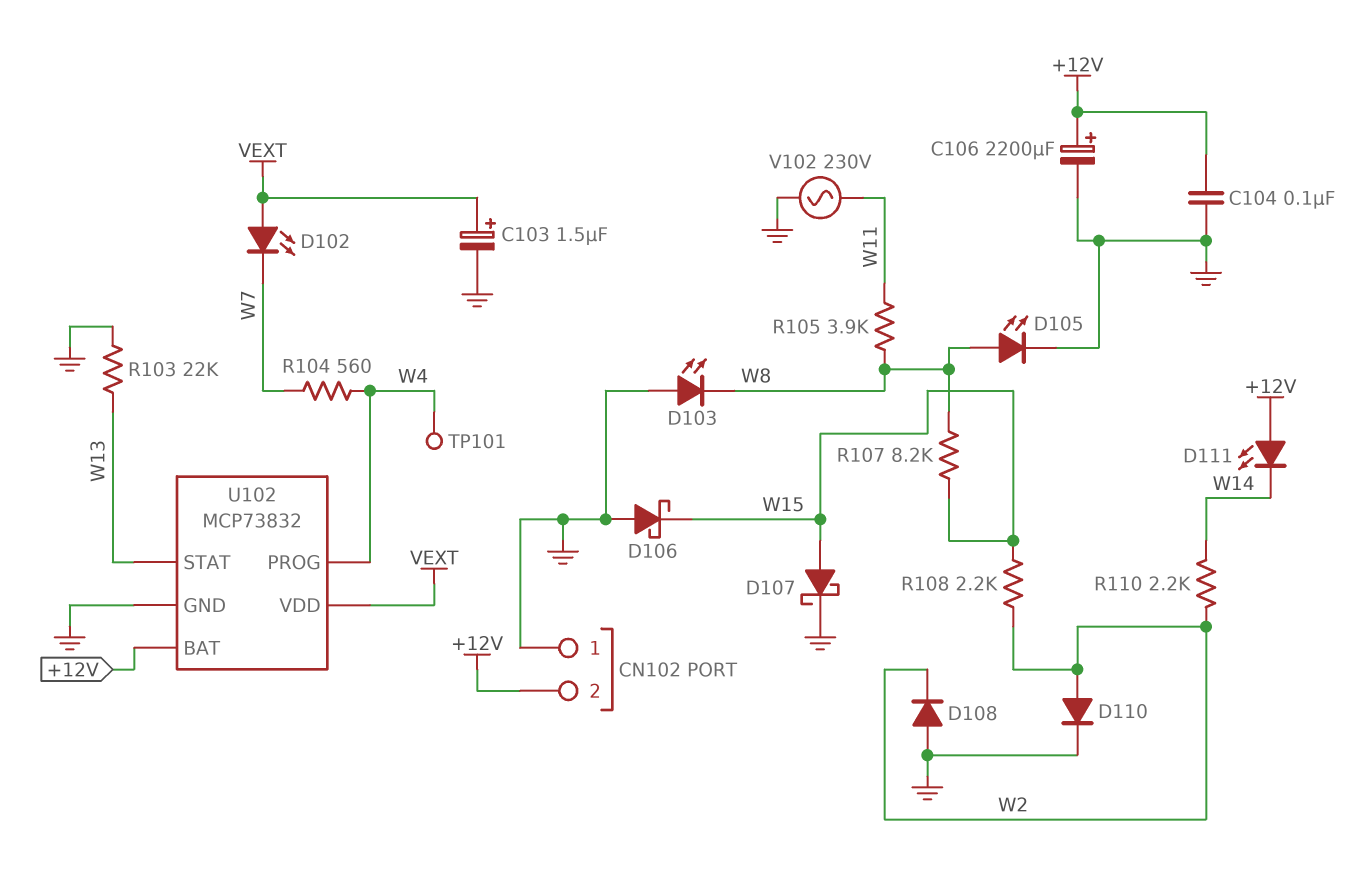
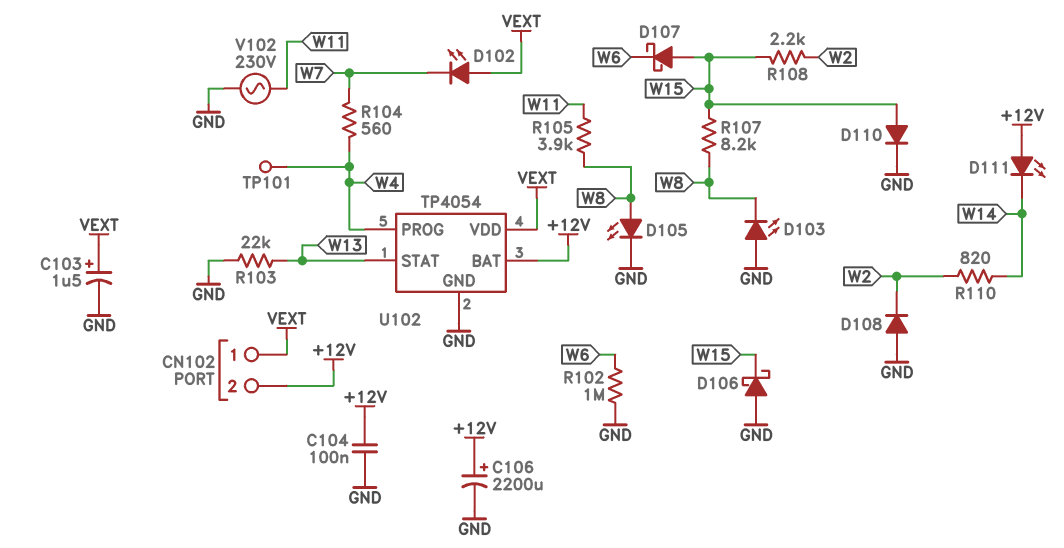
CN102 pin 1: GND -> VEXT
D107: schottky (A W15, K GND) -> schottky (A W15, K W6)
D110: diode (A W2, K GND) -> diode (A W15, K GND)
R102: none -> 1M (GND, W6)
R110: 2.2k (W2, W14) -> 820 (W2, W14)
U102: MCP73832 -> TP4054

